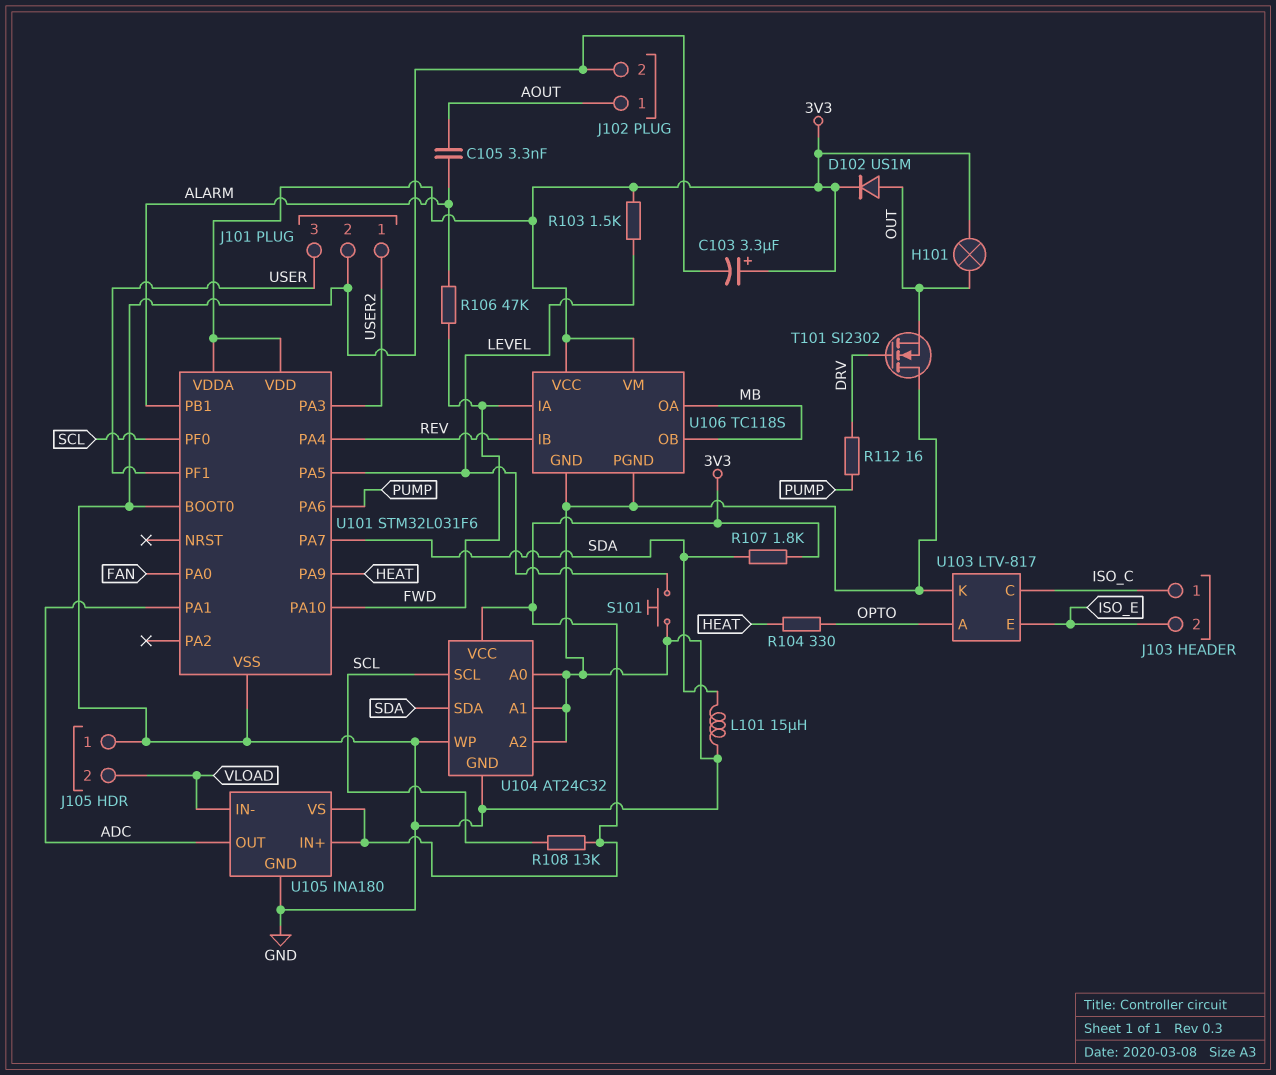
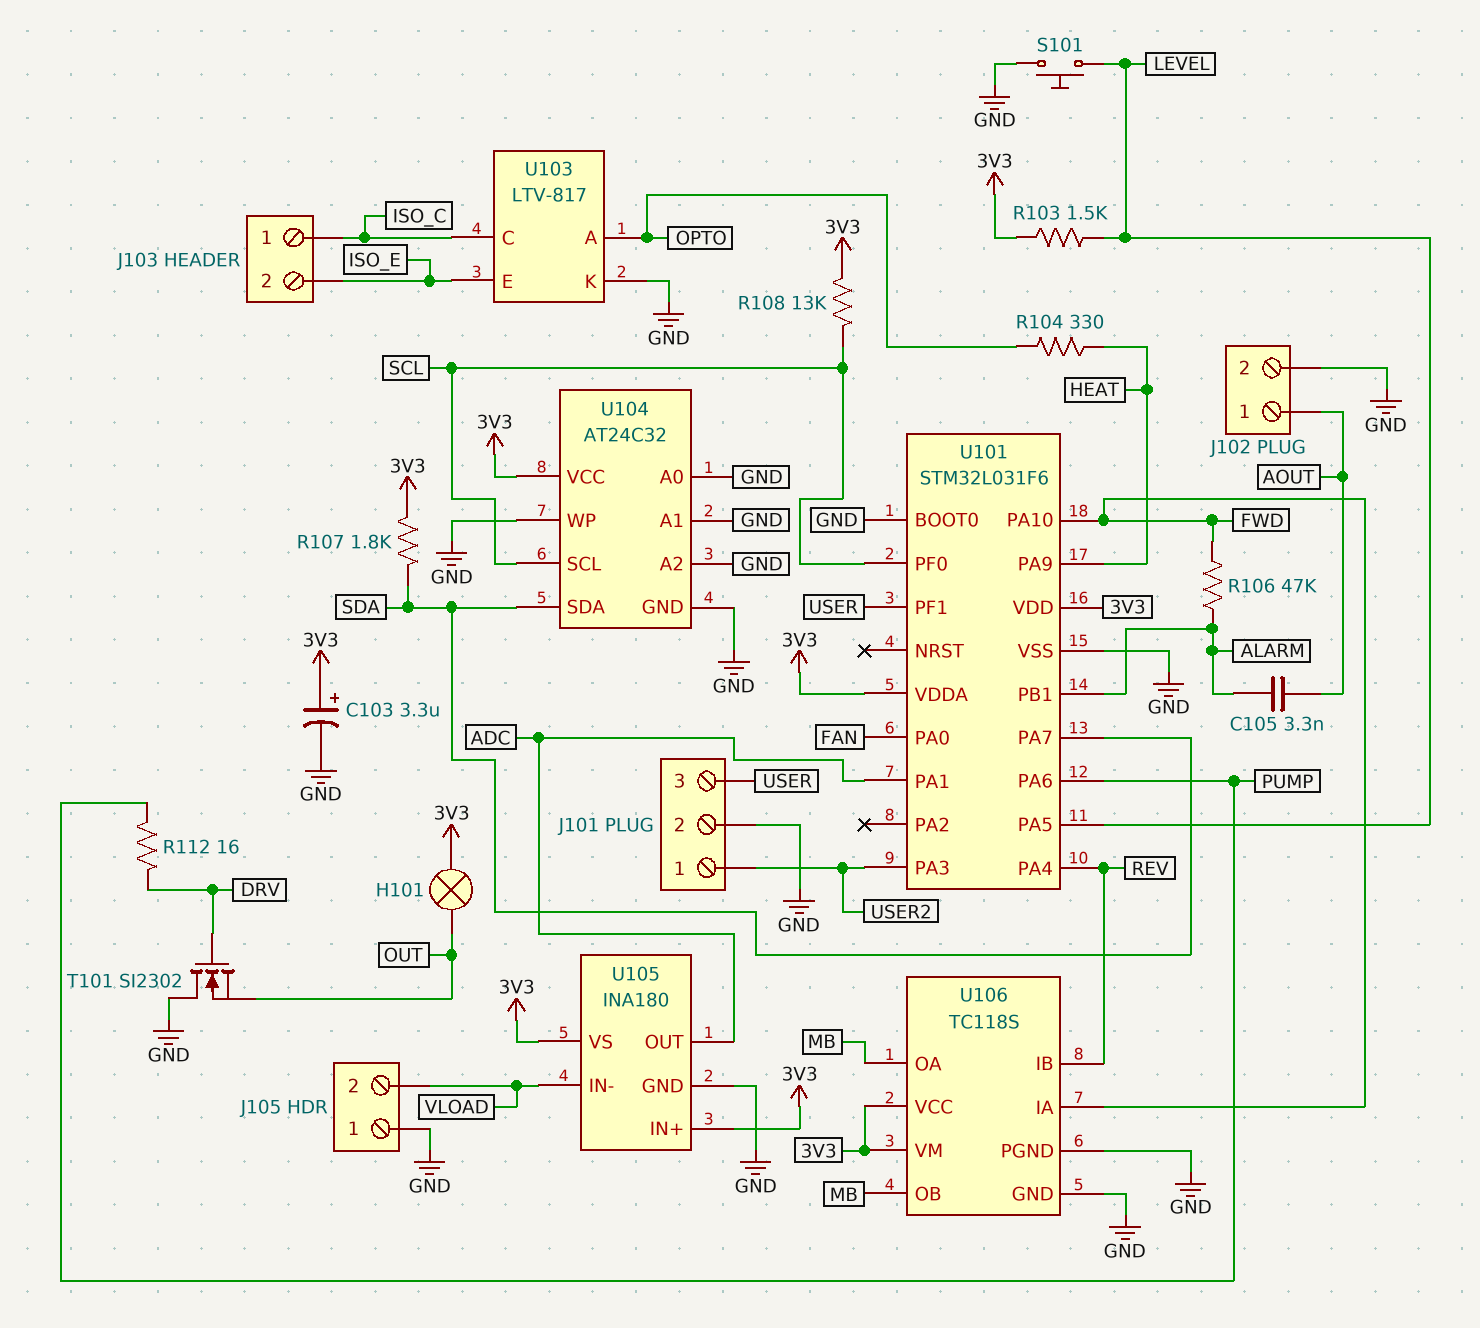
D102: diode US1M (A OUT, K 3V3) -> none
L101: 15uH (GND, SDA) -> none

